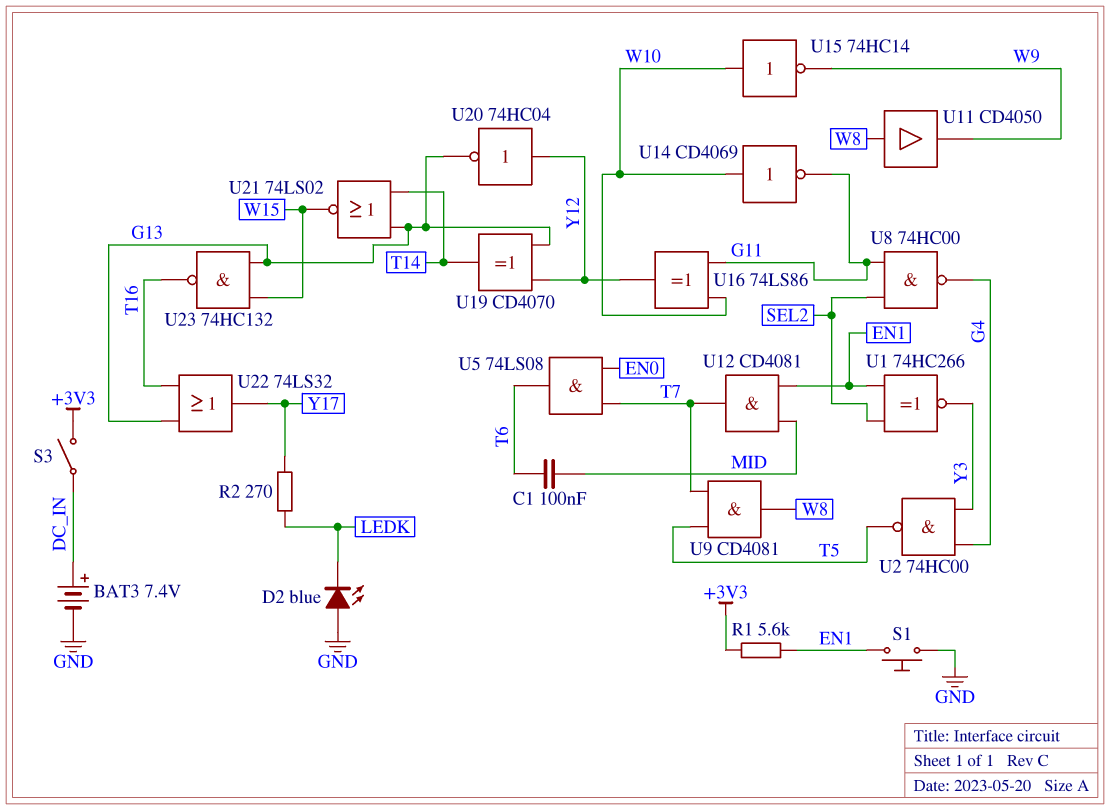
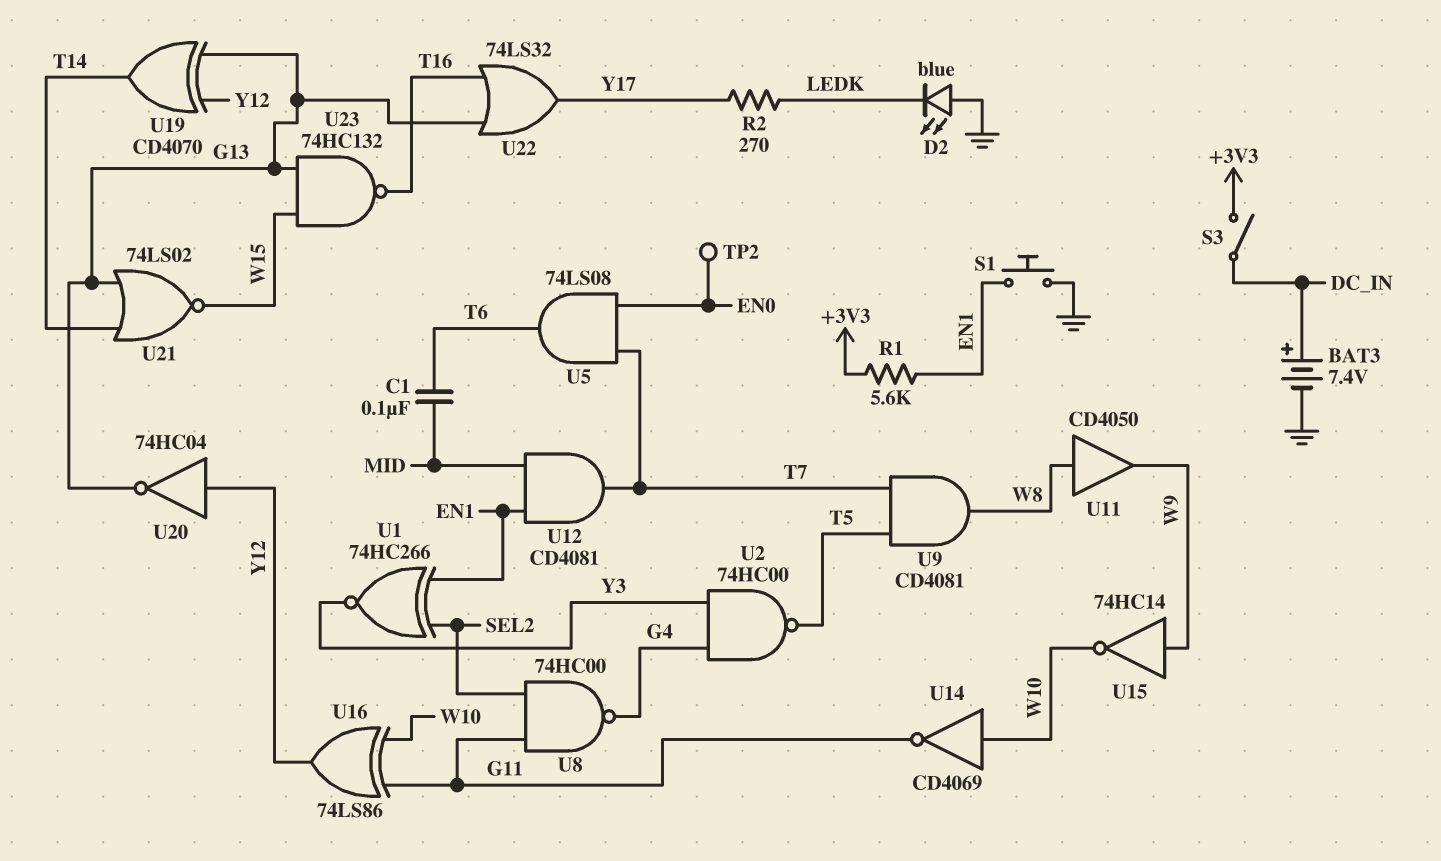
TP2: none -> test point (EN0)
U15: NOT 74HC14 (in W10, out W9) -> NOT 74HC14 (in W9, out W10)

